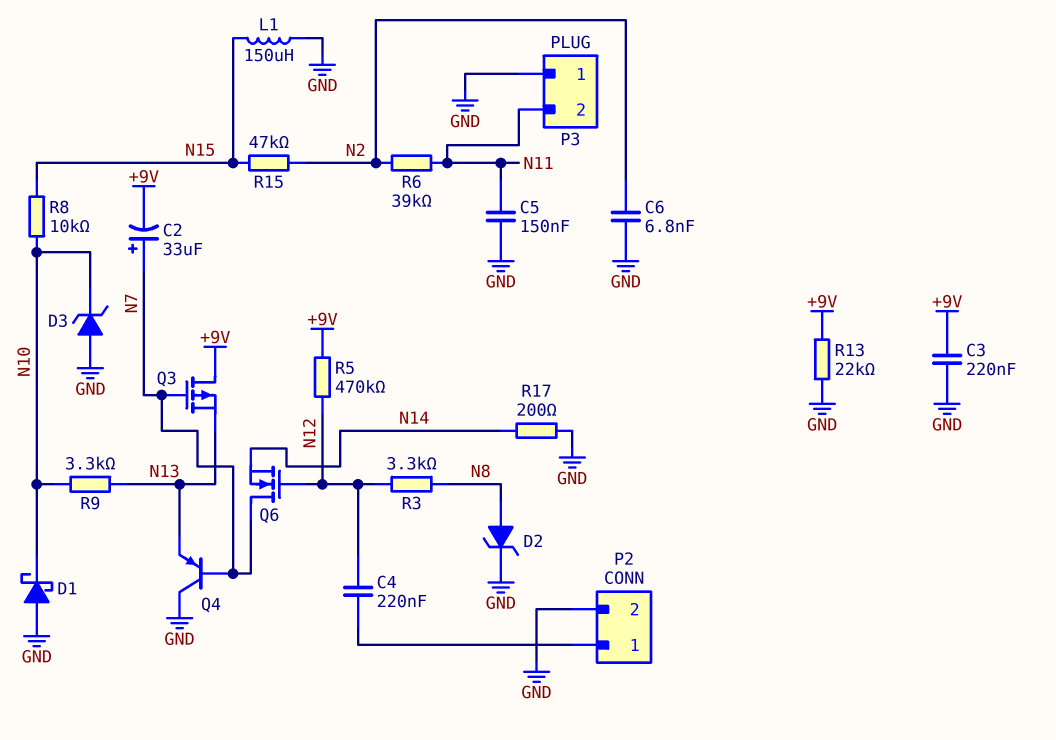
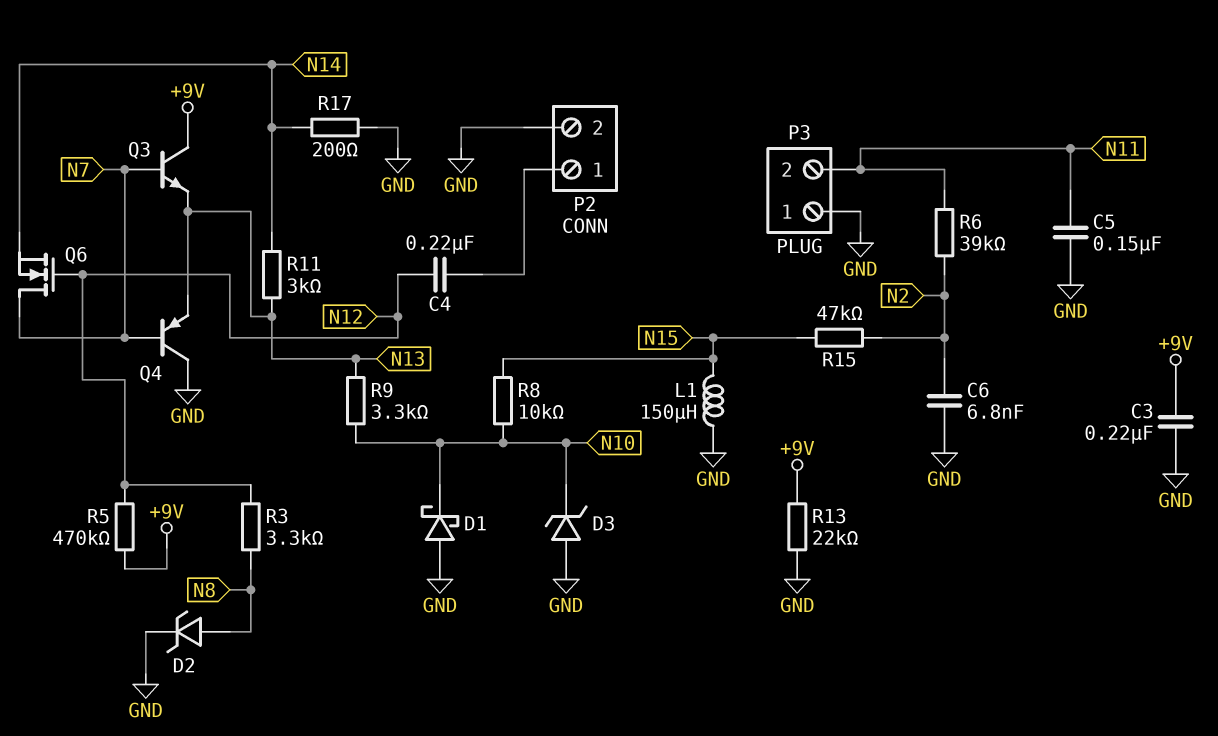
C2: 33uF (plus N7, minus +9V) -> none
Q3: PMOS (G N7, D +9V, S N13) -> NPN (B N7, C +9V, E N13)
R11: none -> 3k (N13, N14)

